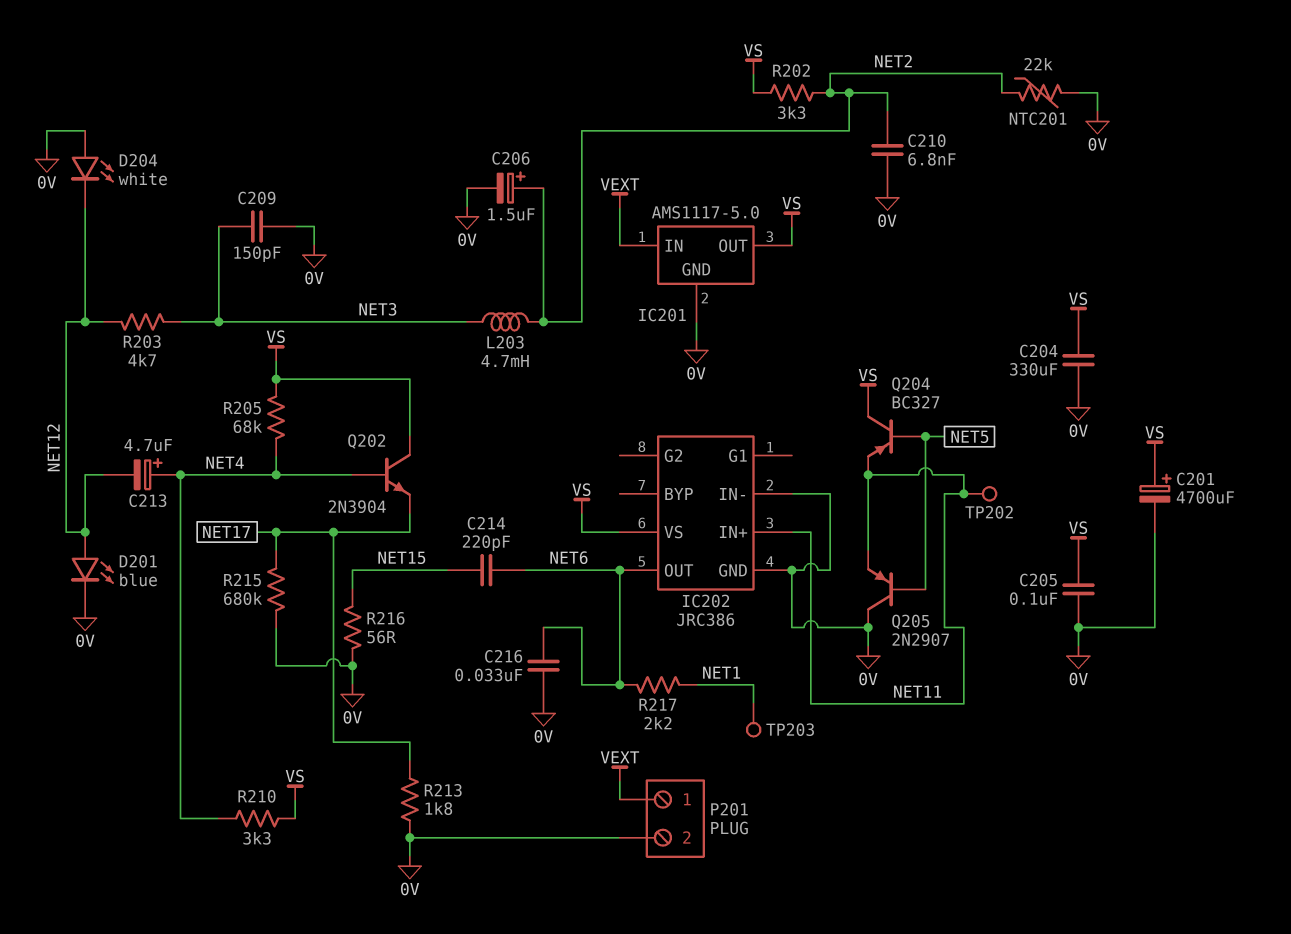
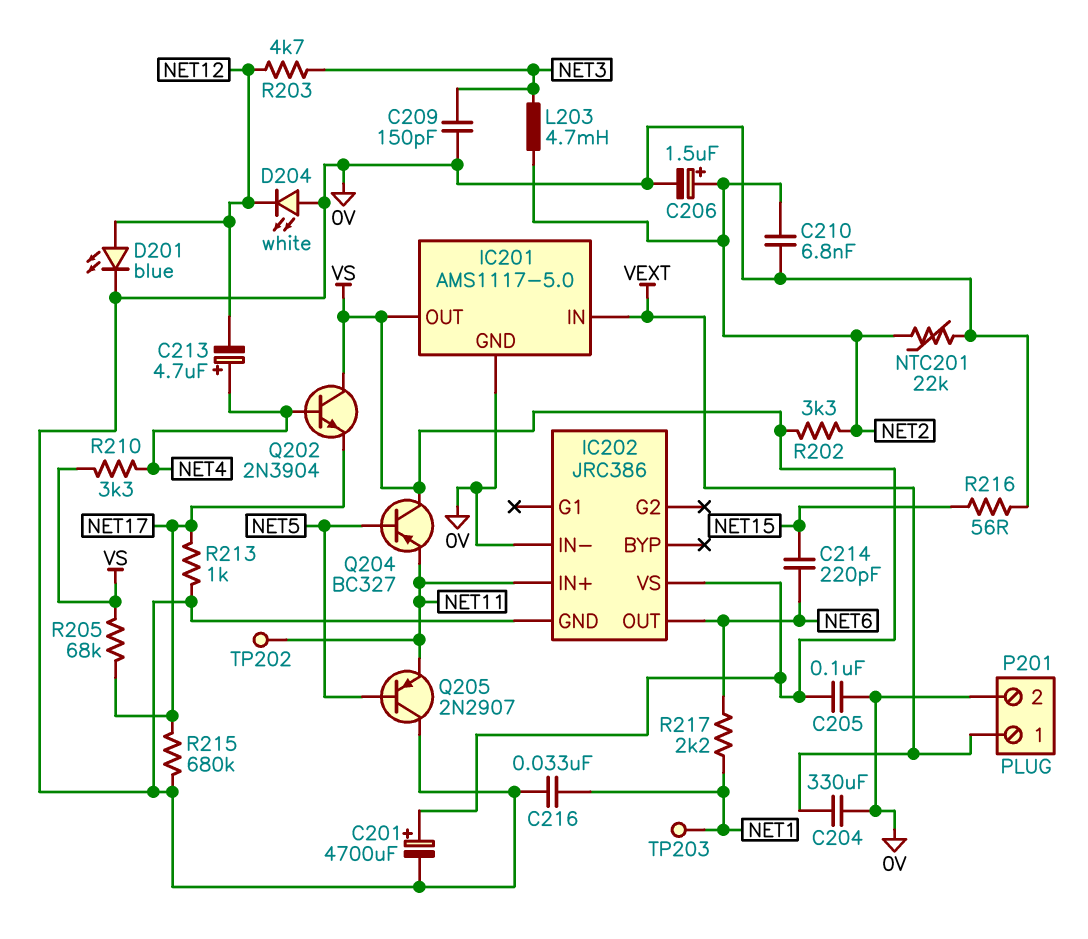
C204: 330uF (0V, VS) -> 330uF (0V, VEXT)
C216: 33nF (0V, NET6) -> 33nF (0V, NET1)
R205: 68k (NET4, VS) -> 68k (NET17, VS)
R213: 1.8k (0V, NET17) -> 1k (0V, NET17)

